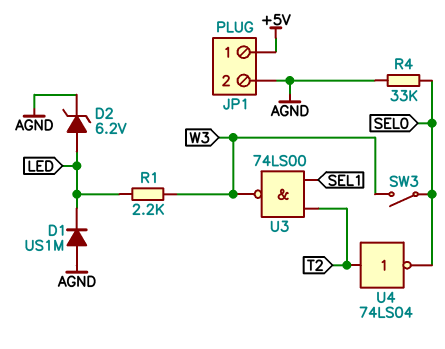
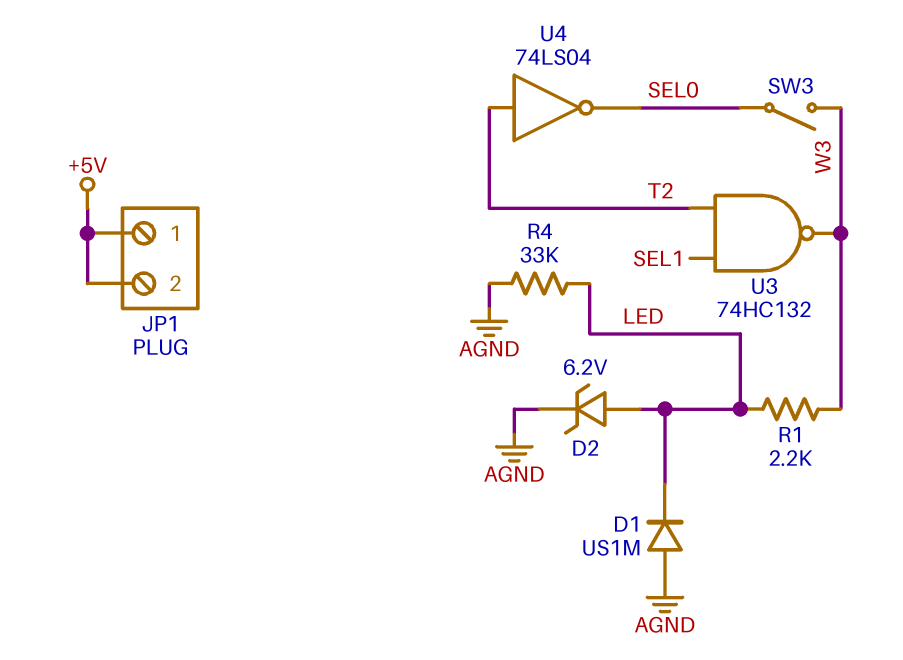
JP1 pin 2: AGND -> +5V
R4: 33k (AGND, SEL0) -> 33k (AGND, LED)
U3: NAND 74LS00 (in SEL1, in T2, out W3) -> NAND 74HC132 (in SEL1, in T2, out W3)

